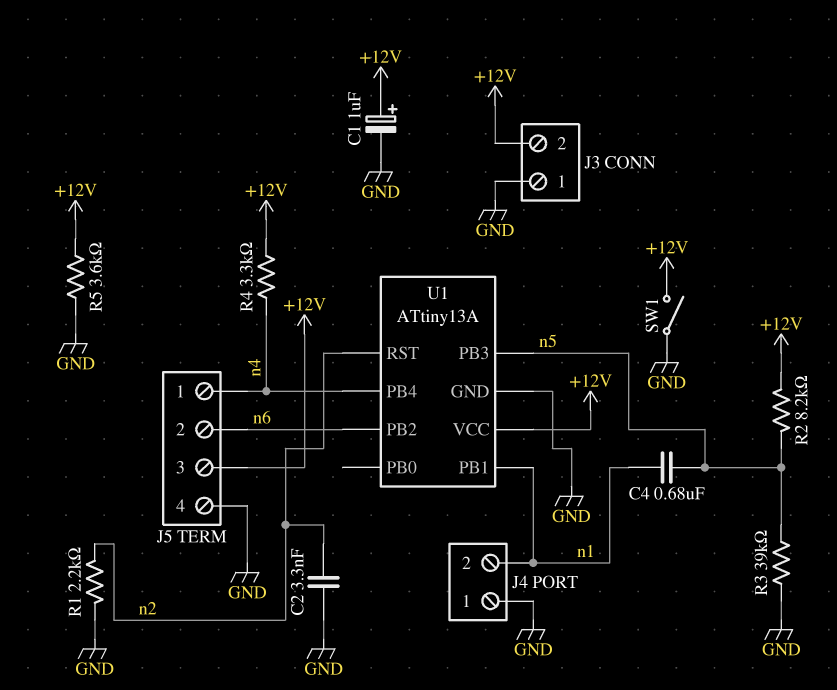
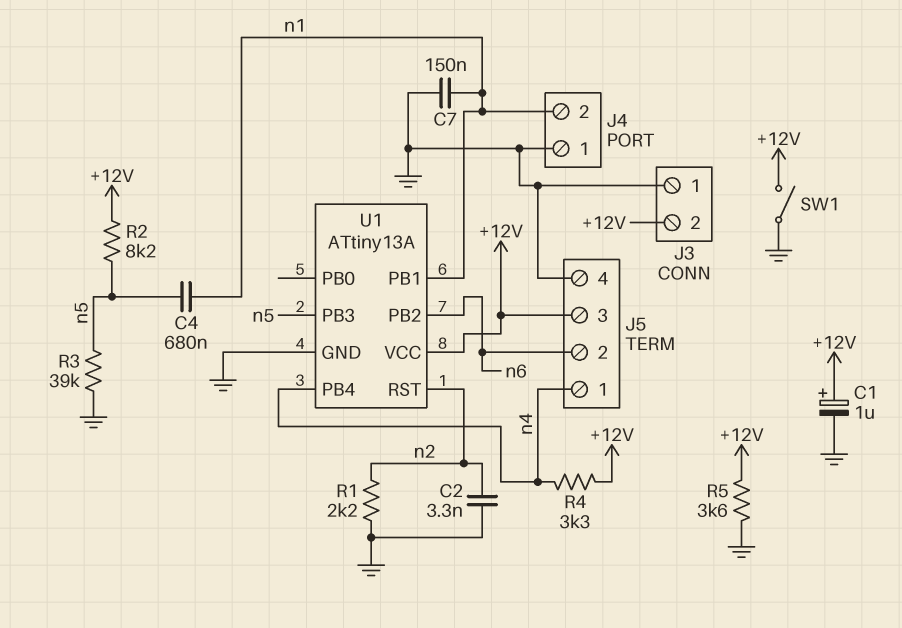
C7: none -> 150nF (GND, n1)

